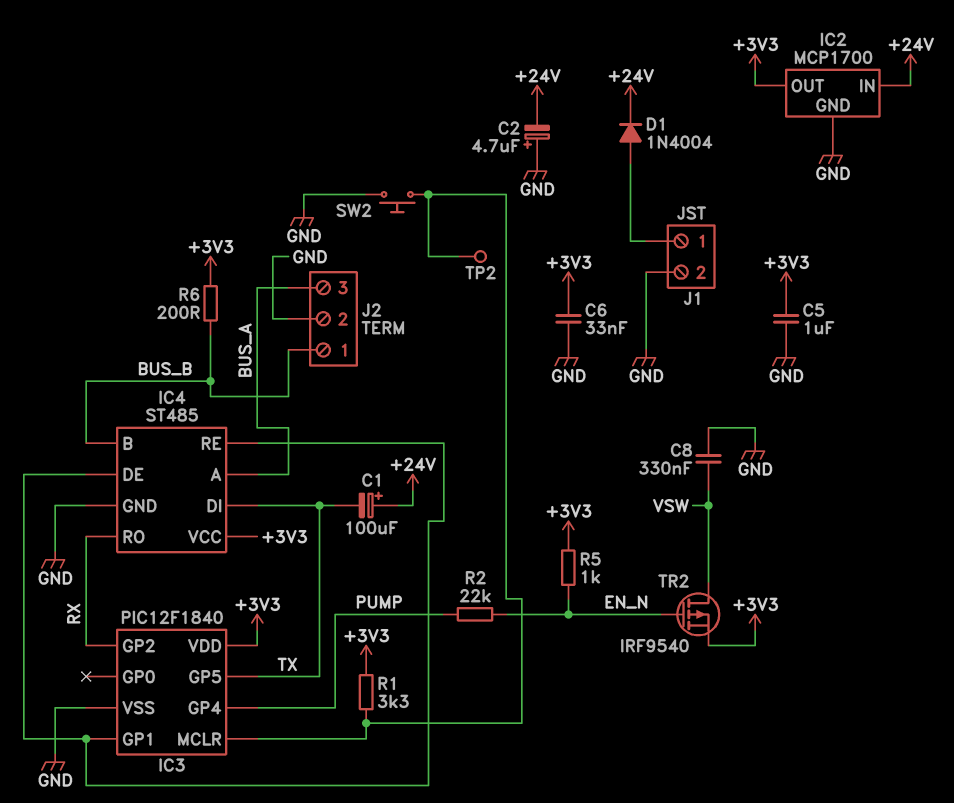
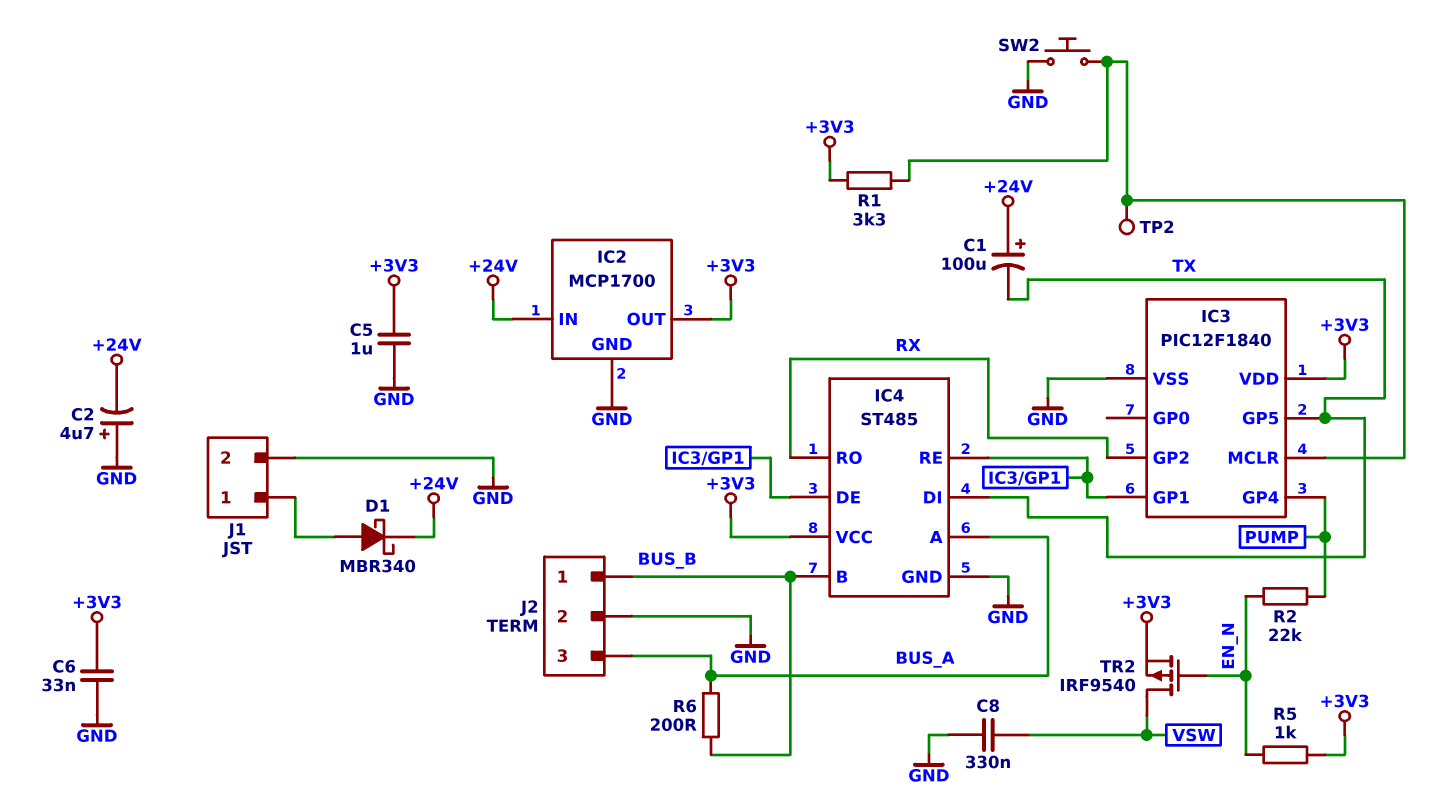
D1: diode 1N4004 (A J1/1, K +24V) -> schottky MBR340 (A J1/1, K +24V)
R6: 200 (+3V3, BUS_B) -> 200 (BUS_A, BUS_B)

